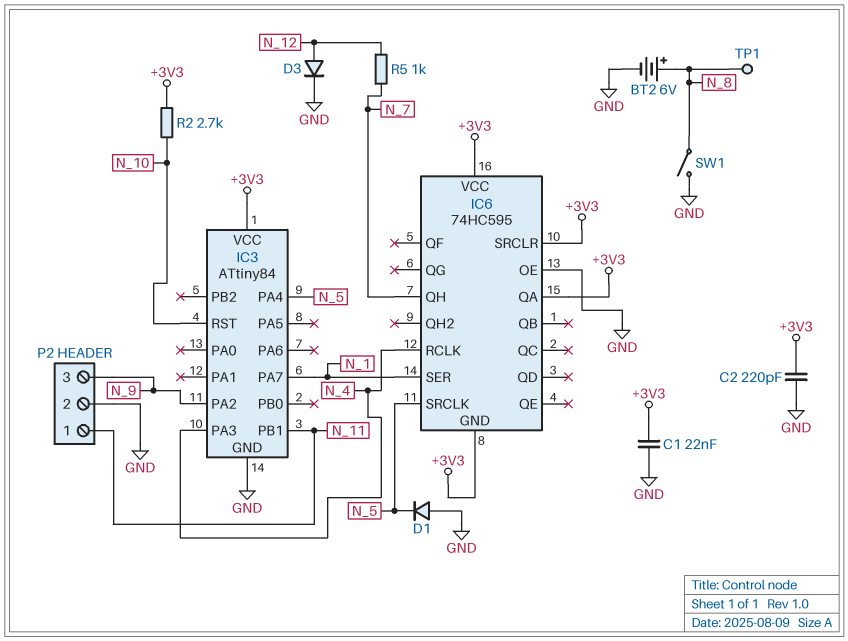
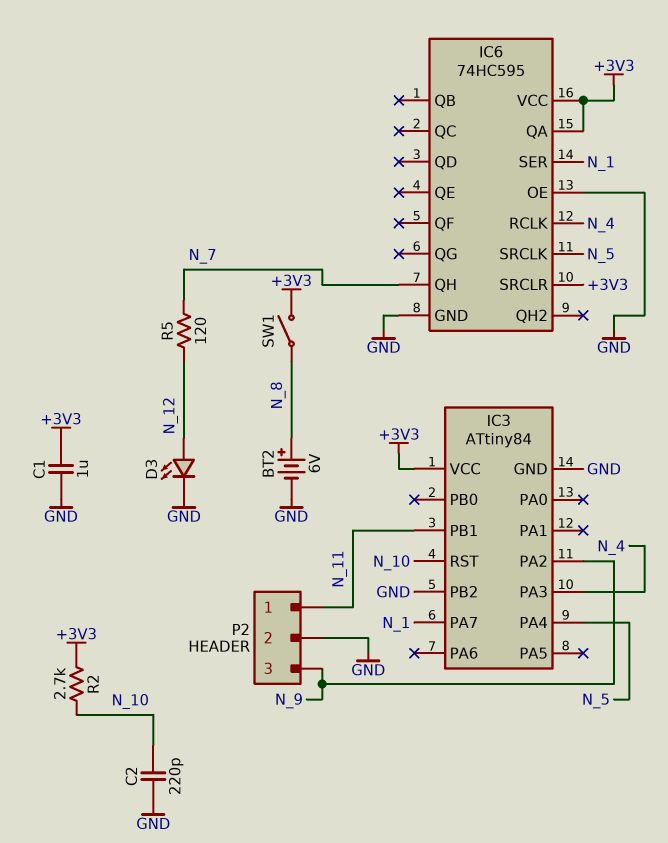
C1: 22nF (+3V3, GND) -> 1uF (+3V3, GND)
C2: 220pF (+3V3, GND) -> 220pF (GND, N_10)
D1: diode (A GND, K N_5) -> none
D3: diode (A N_12, K GND) -> LED (A N_12, K GND)
IC3 pin PB2: none -> GND
IC6 pin GND: +3V3 -> GND
R5: 1k (N_7, N_12) -> 120 (N_7, N_12)
SW1: switch (GND, N_8) -> switch (+3V3, N_8)
TP1: test point (N_8) -> none

